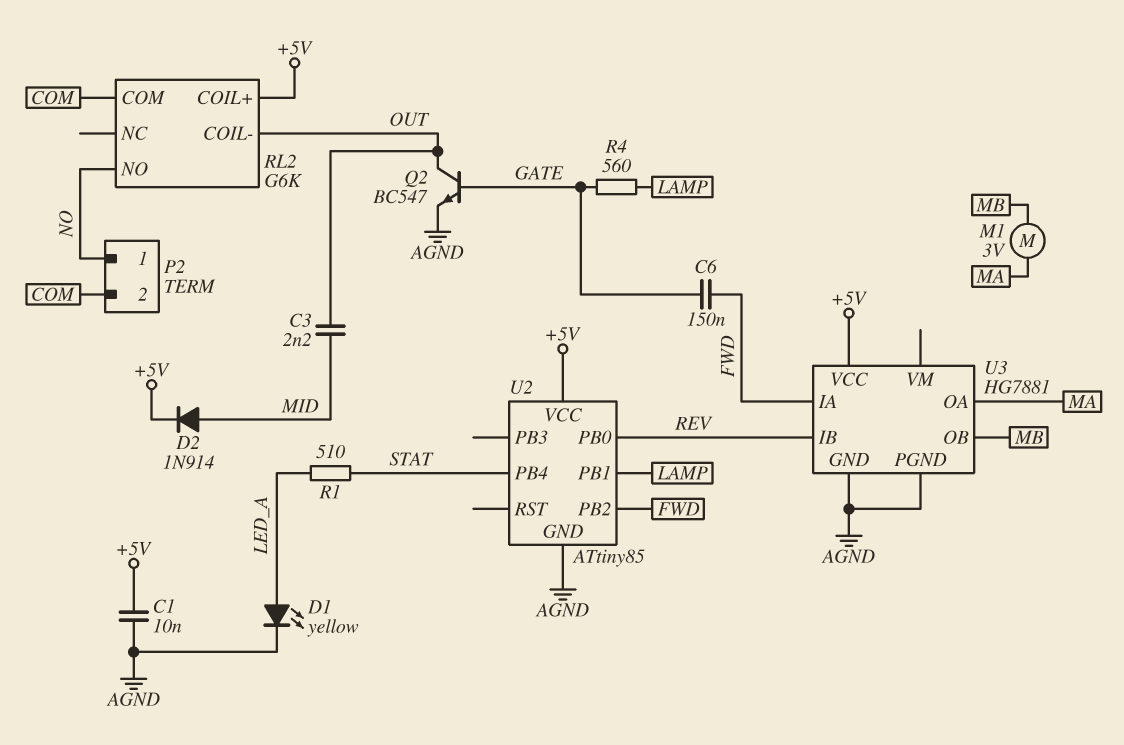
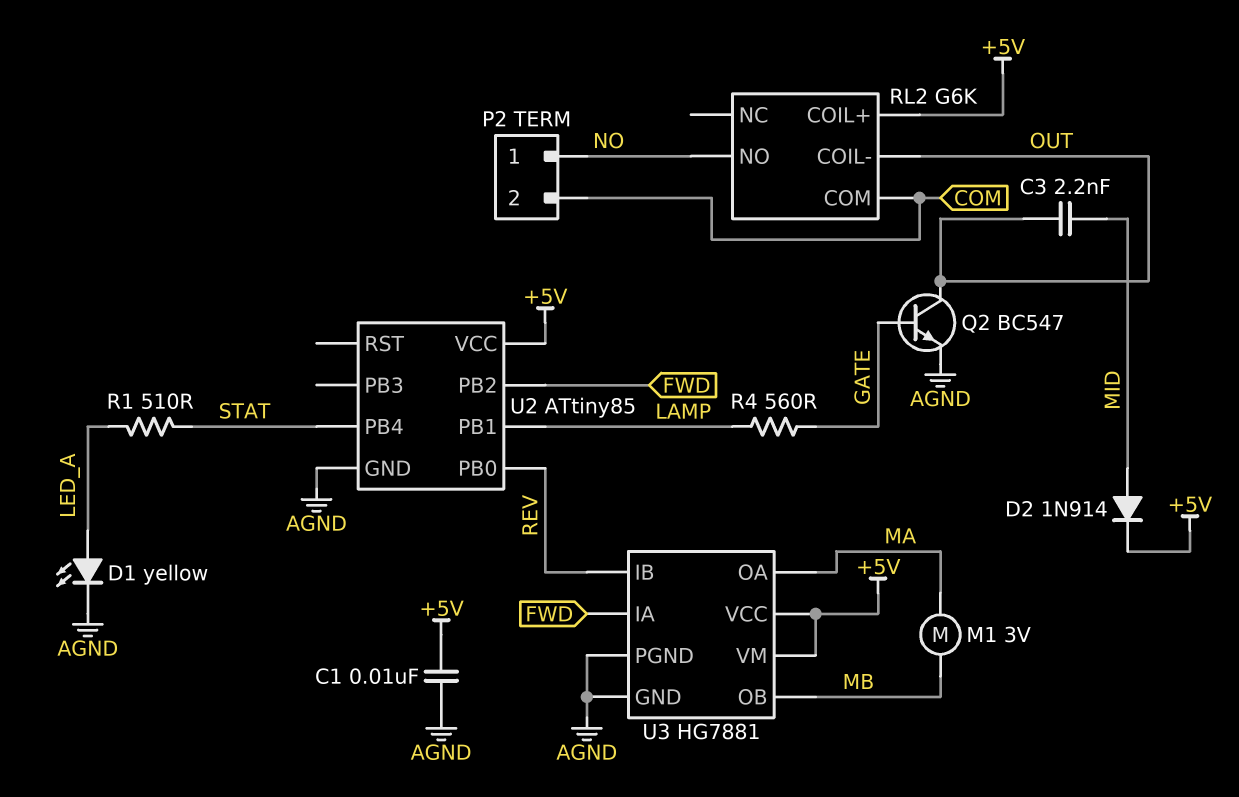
C6: 150nF (FWD, GATE) -> none
U3 pin VM: none -> +5V

